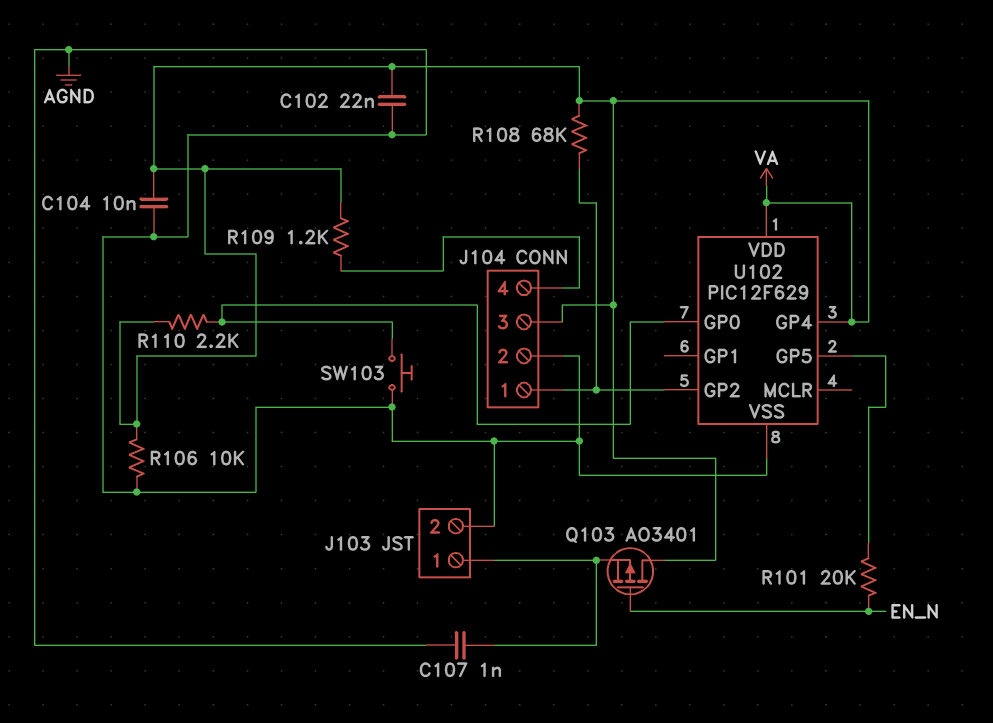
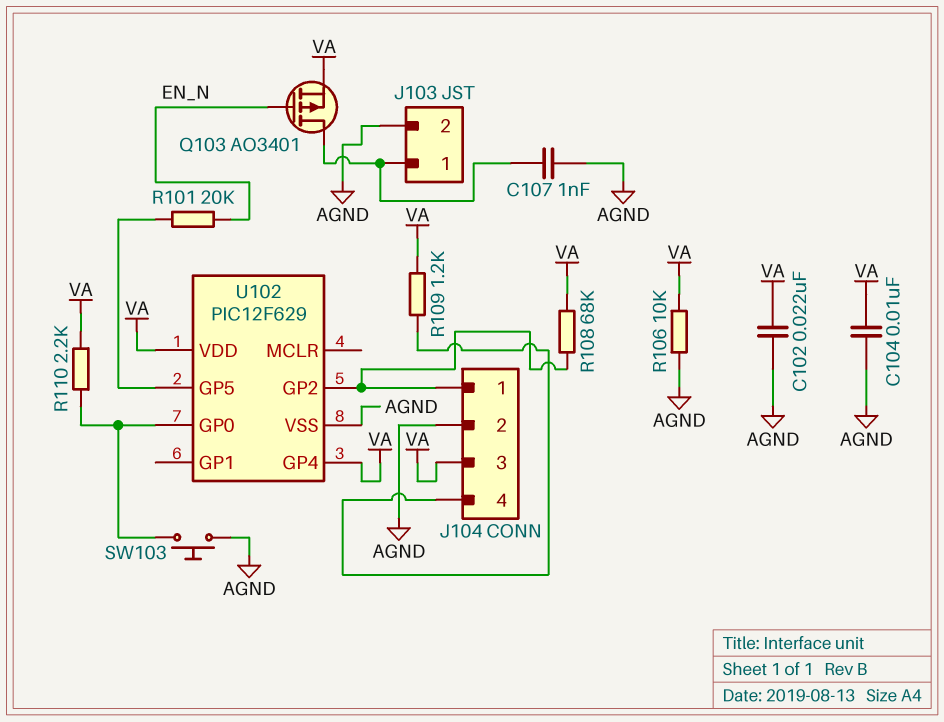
Q103: PMOS AO3401 (G EN_N, D VA, S J103/1) -> PMOS AO3401 (G EN_N, D J103/1, S VA)

